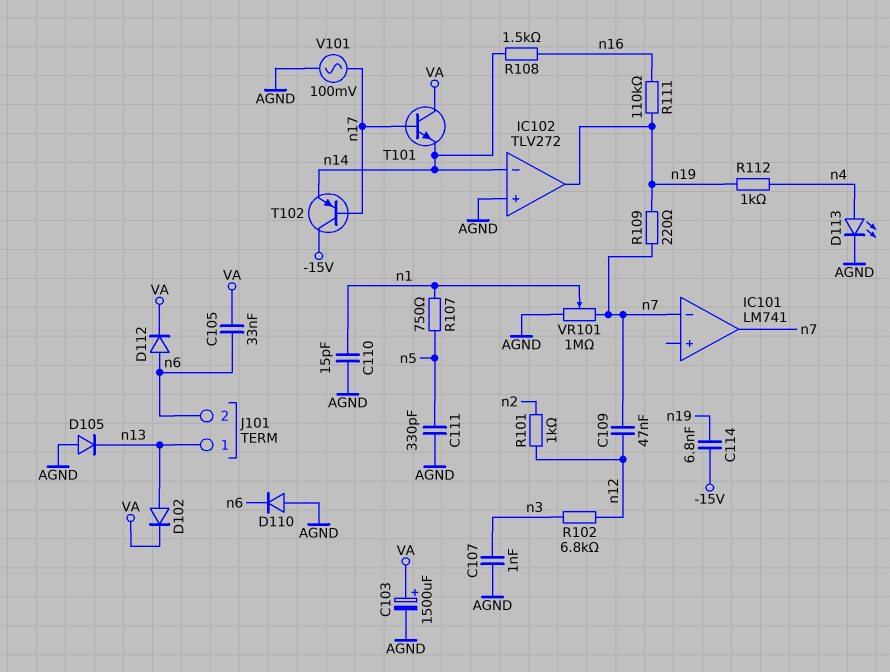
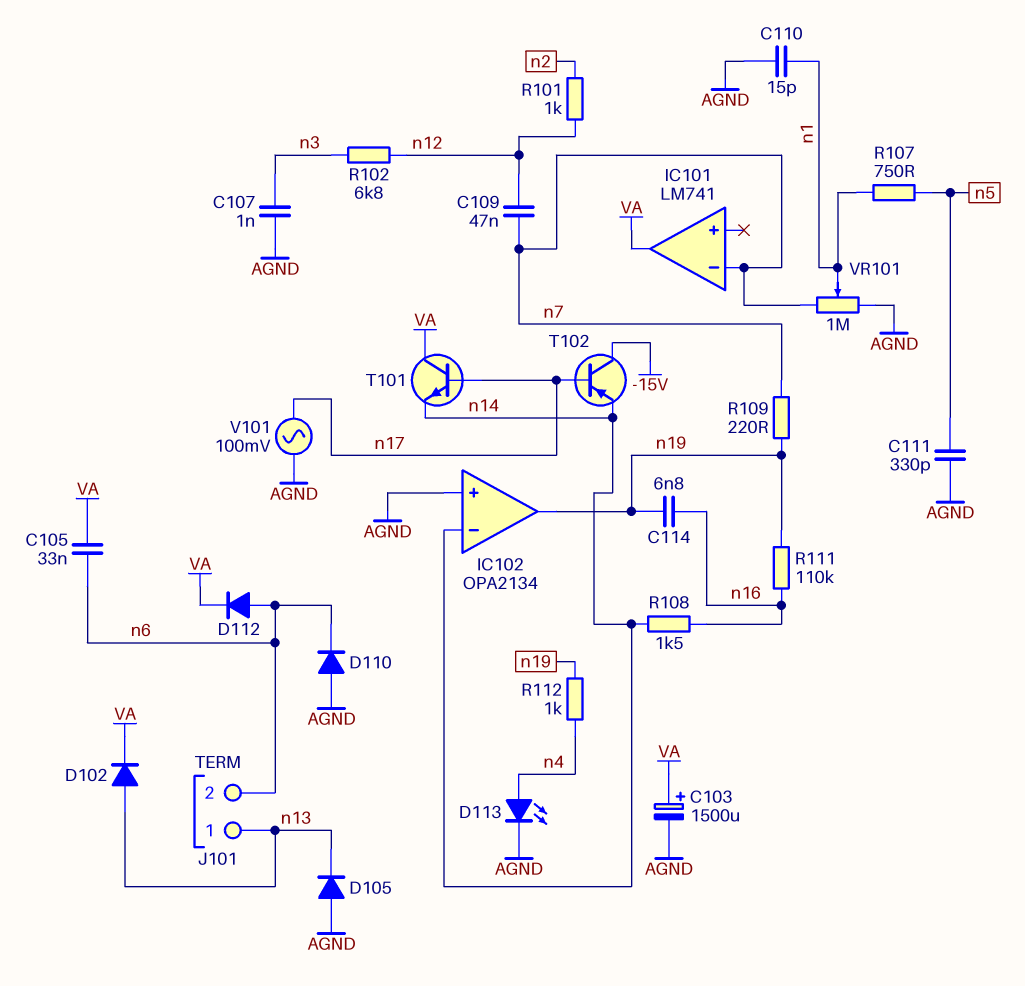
C114: 6.8nF (-15V, n19) -> 6.8nF (n16, n19)
IC101 pin out: n7 -> VA
IC102: TLV272 -> OPA2134

